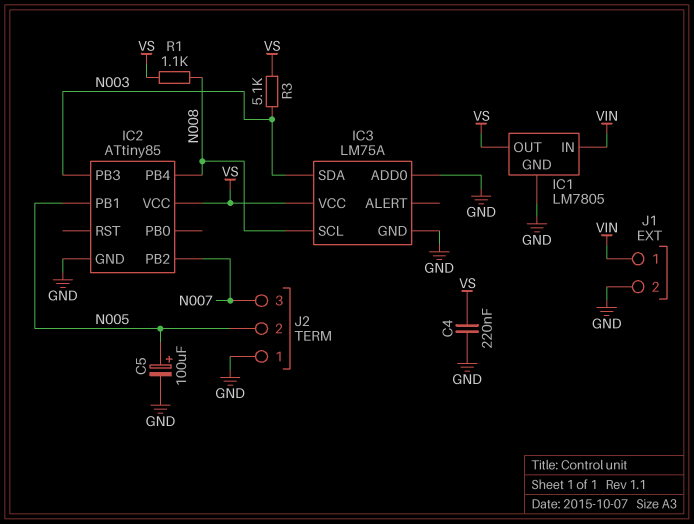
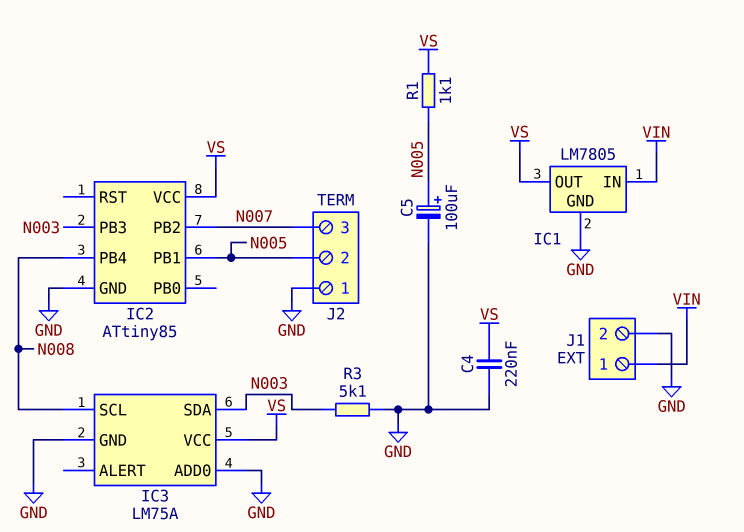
R1: 1.1k (N008, VS) -> 1.1k (N005, VS)
R3: 5.1k (N003, VS) -> 5.1k (GND, N003)

